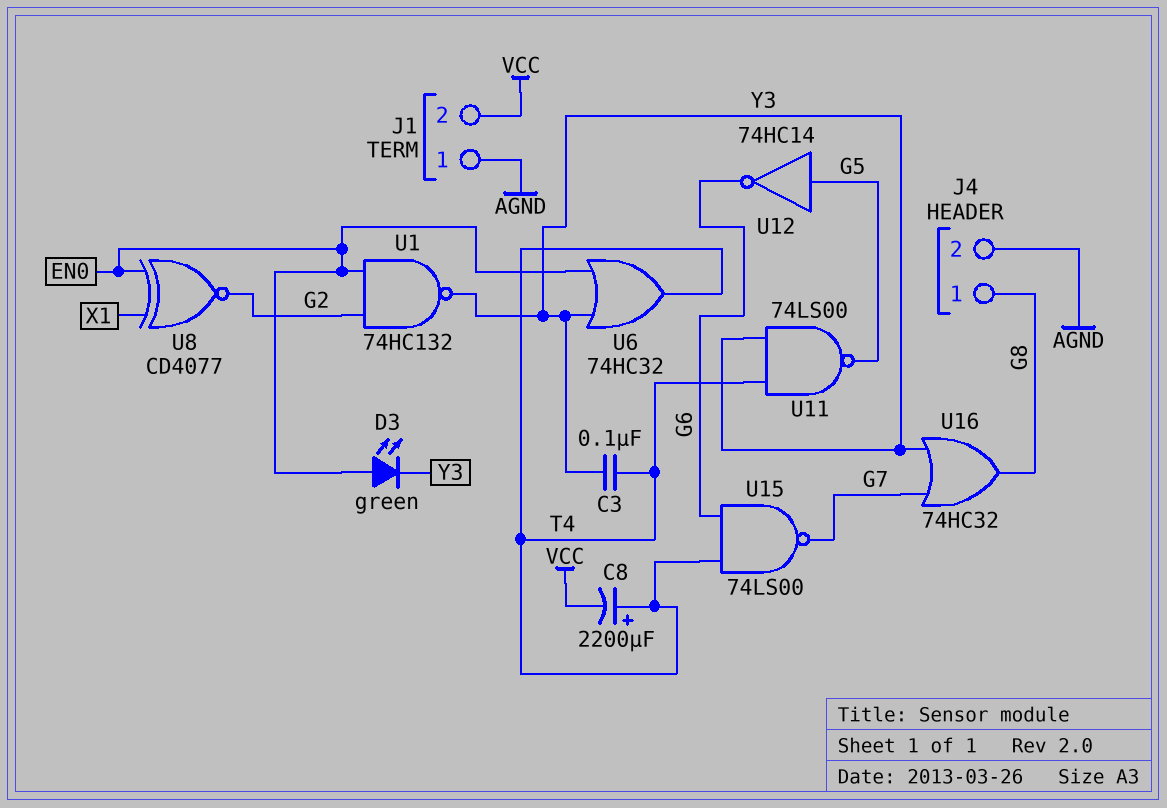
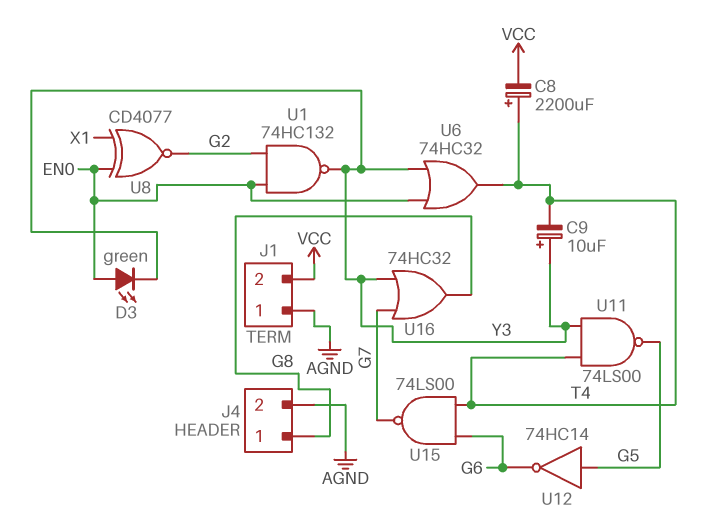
C3: 100nF (T4, Y3) -> none
C9: none -> 10uF (plus Y3, minus T4)

